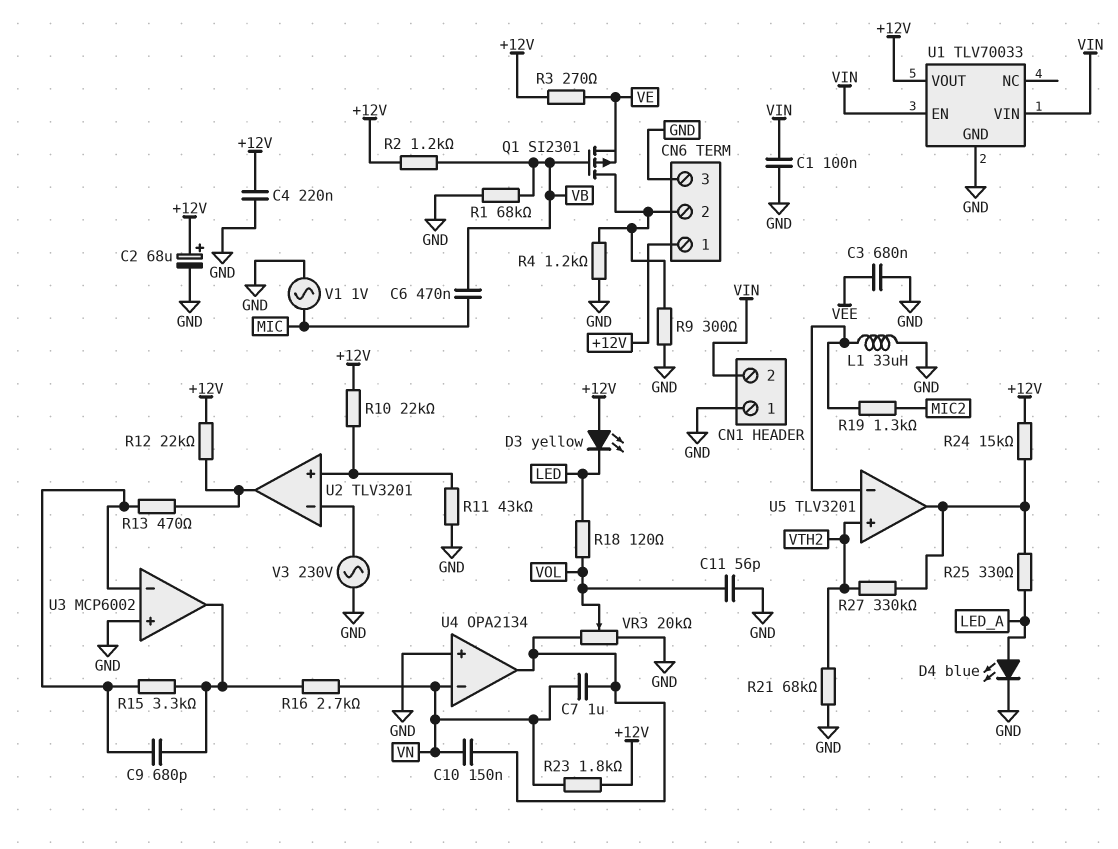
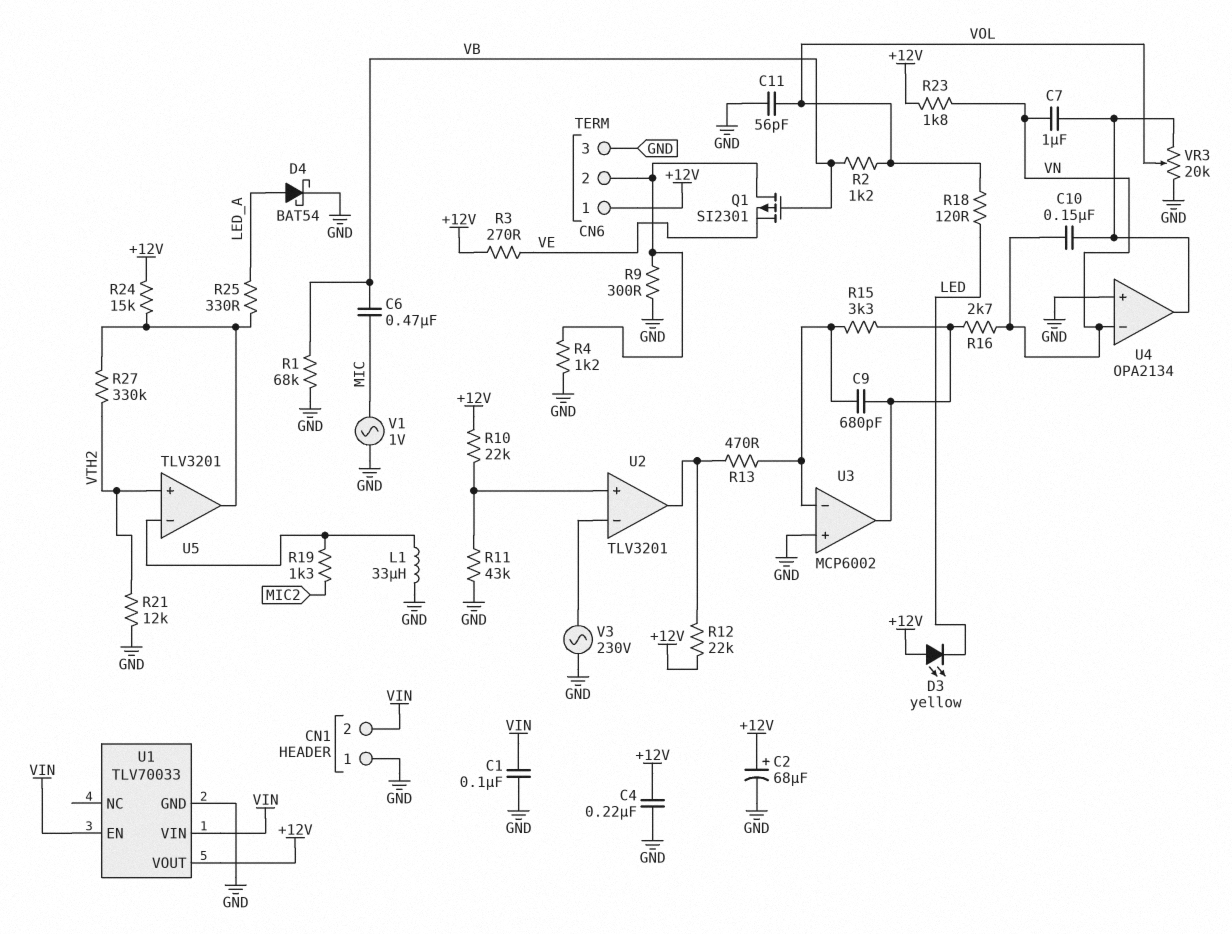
C3: 680nF (GND, VEE) -> none
D4: LED blue (A LED_A, K GND) -> schottky BAT54 (A LED_A, K GND)
R2: 1.2k (+12V, VB) -> 1.2k (VB, VOL)
R21: 68k (GND, VTH2) -> 12k (GND, VTH2)

